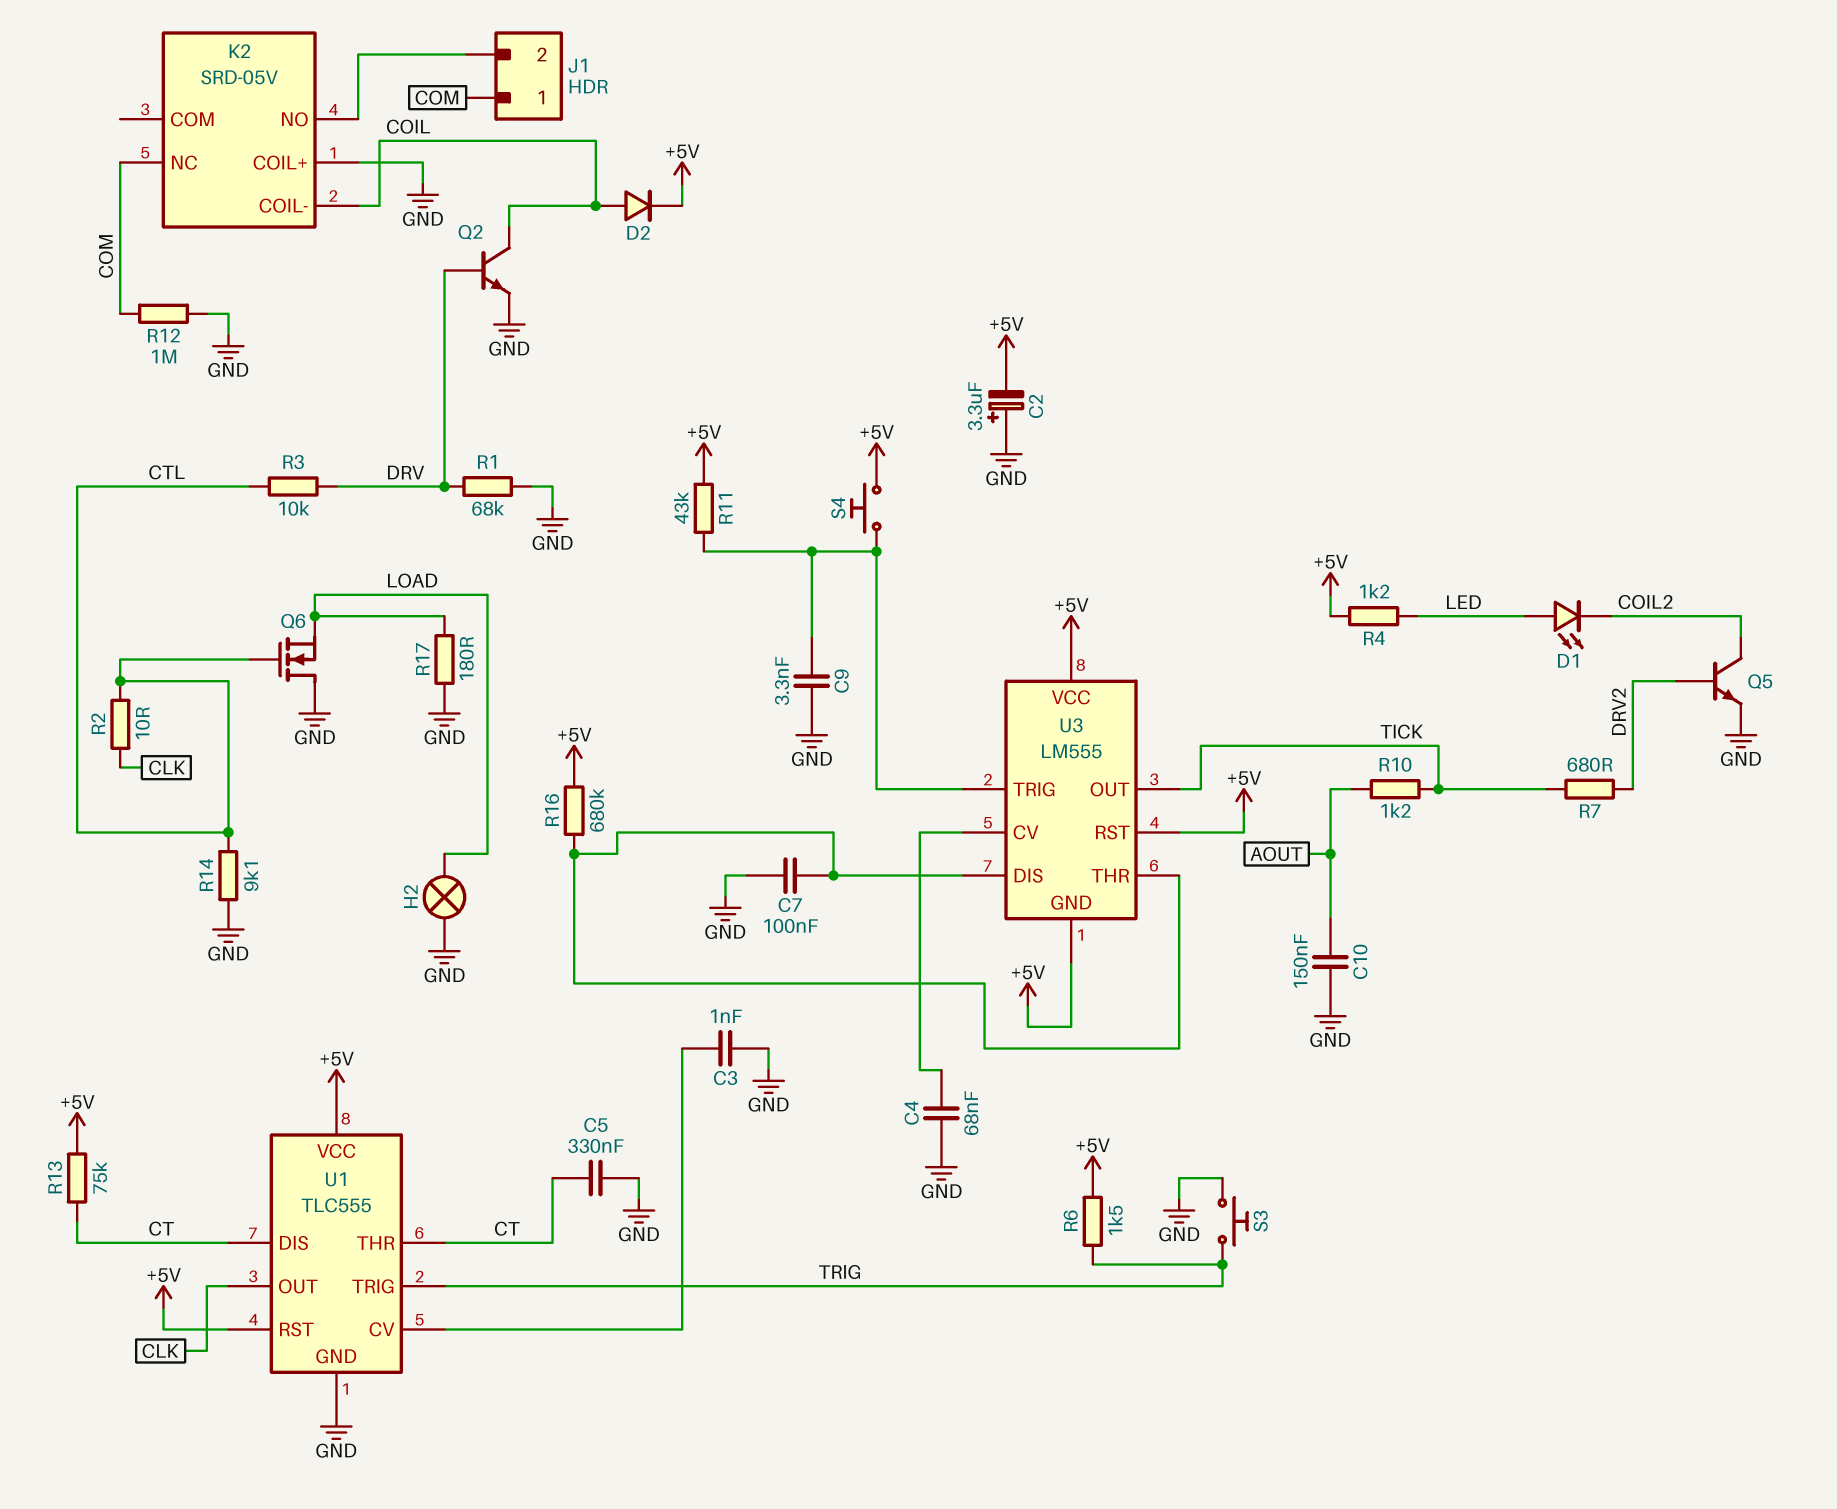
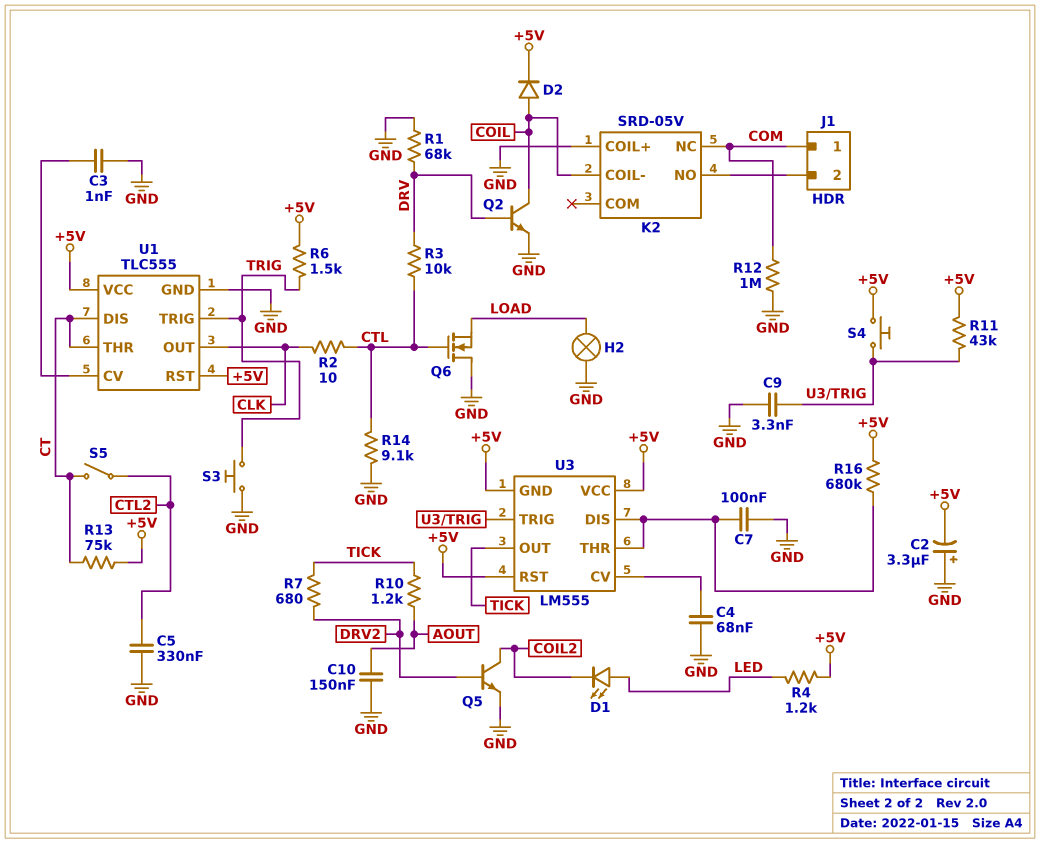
C5: 330nF (CT, GND) -> 330nF (CTL2, GND)
R17: 180 (GND, LOAD) -> none
S5: none -> switch (CT, CTL2)

